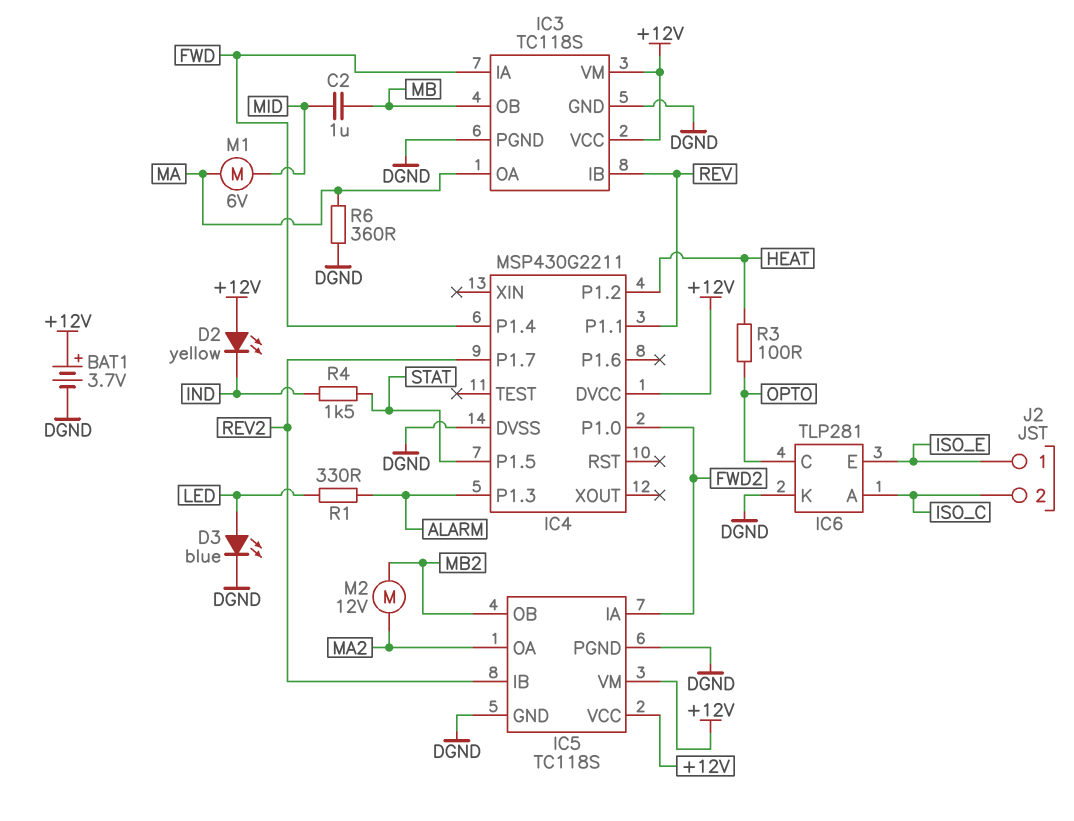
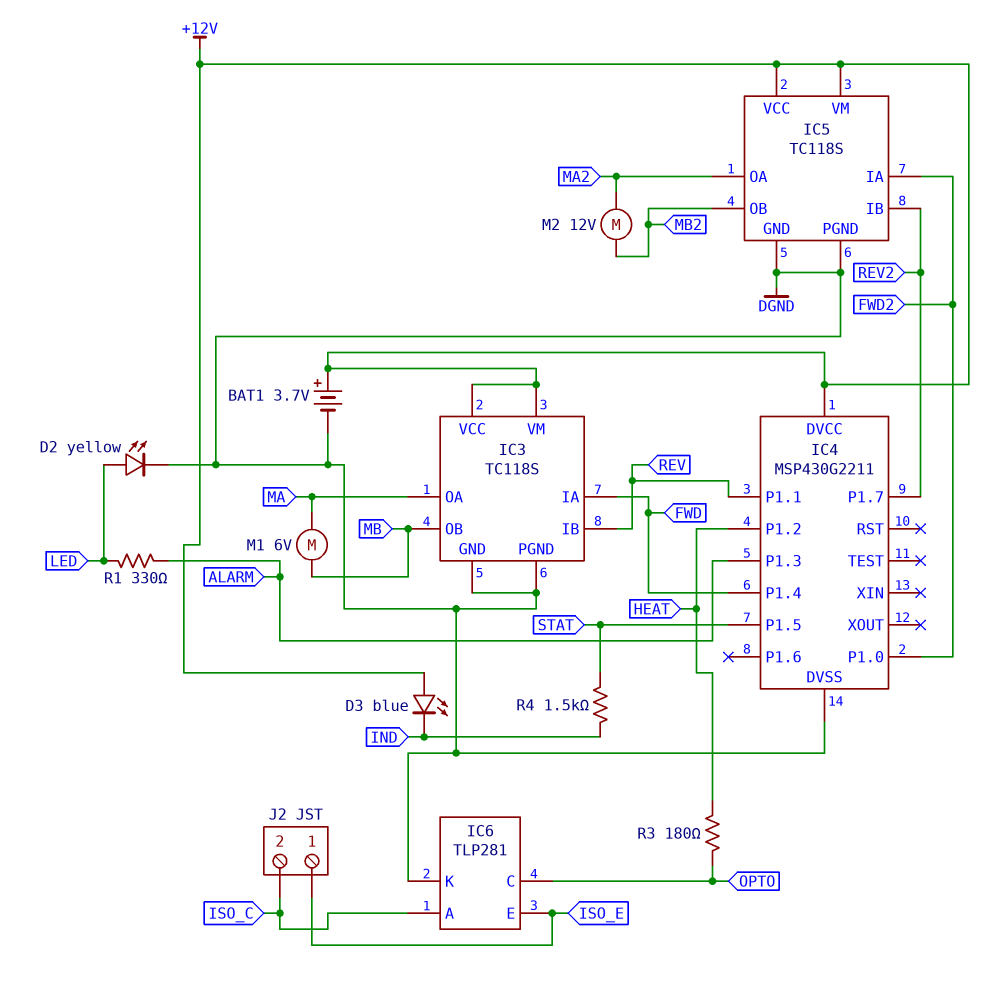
C2: 1uF (MB, MID) -> none
D2: LED yellow (A +12V, K IND) -> LED yellow (A LED, K DGND)
D3: LED blue (A LED, K DGND) -> LED blue (A +12V, K IND)
M1: motor 6V (MA, MID) -> motor 6V (MA, MB)
R3: 100 (HEAT, OPTO) -> 180 (HEAT, OPTO)
R6: 360 (DGND, MA) -> none

